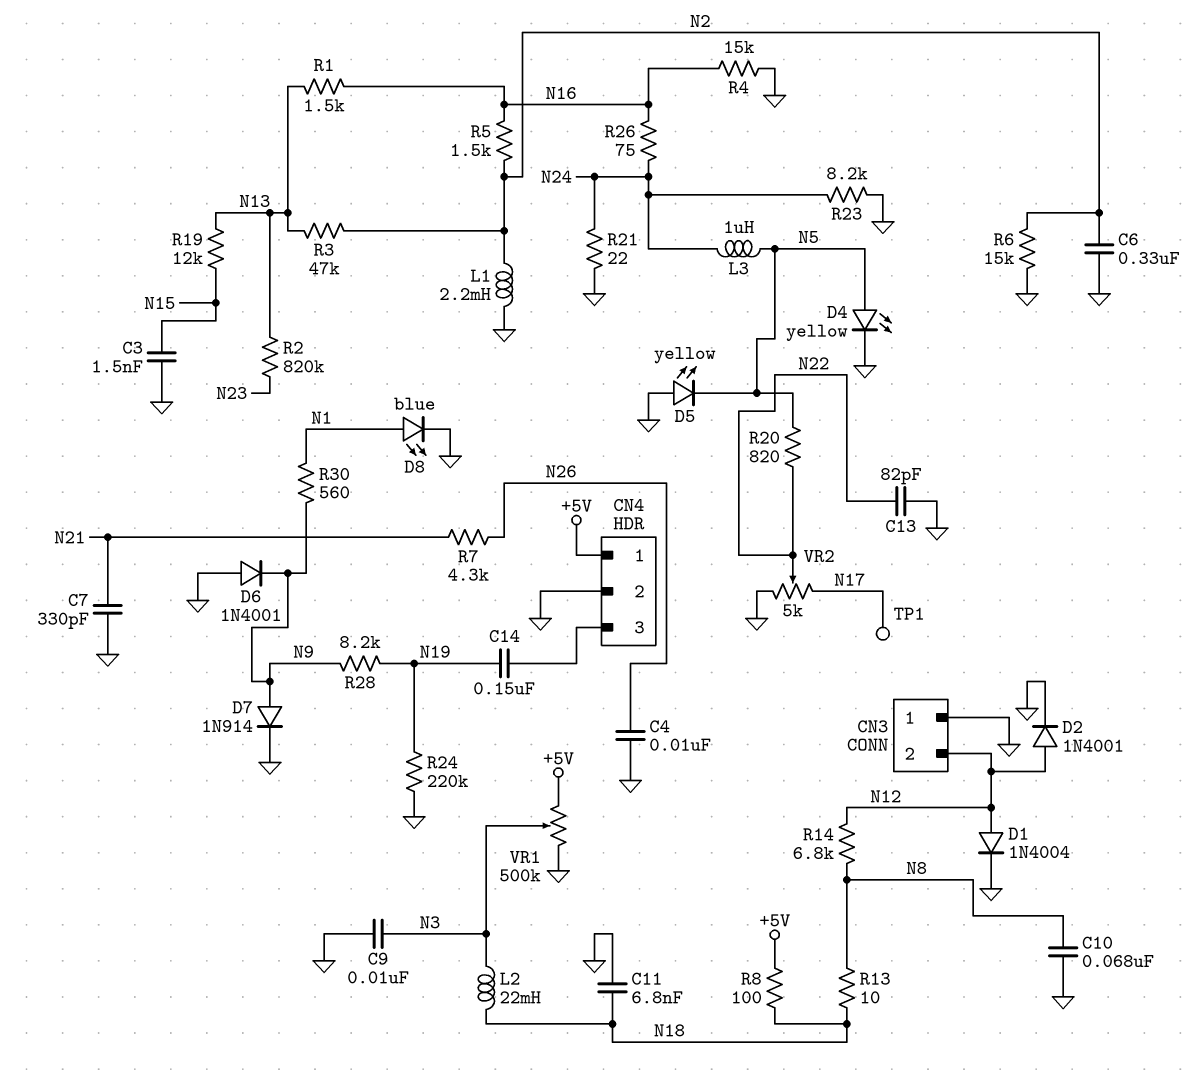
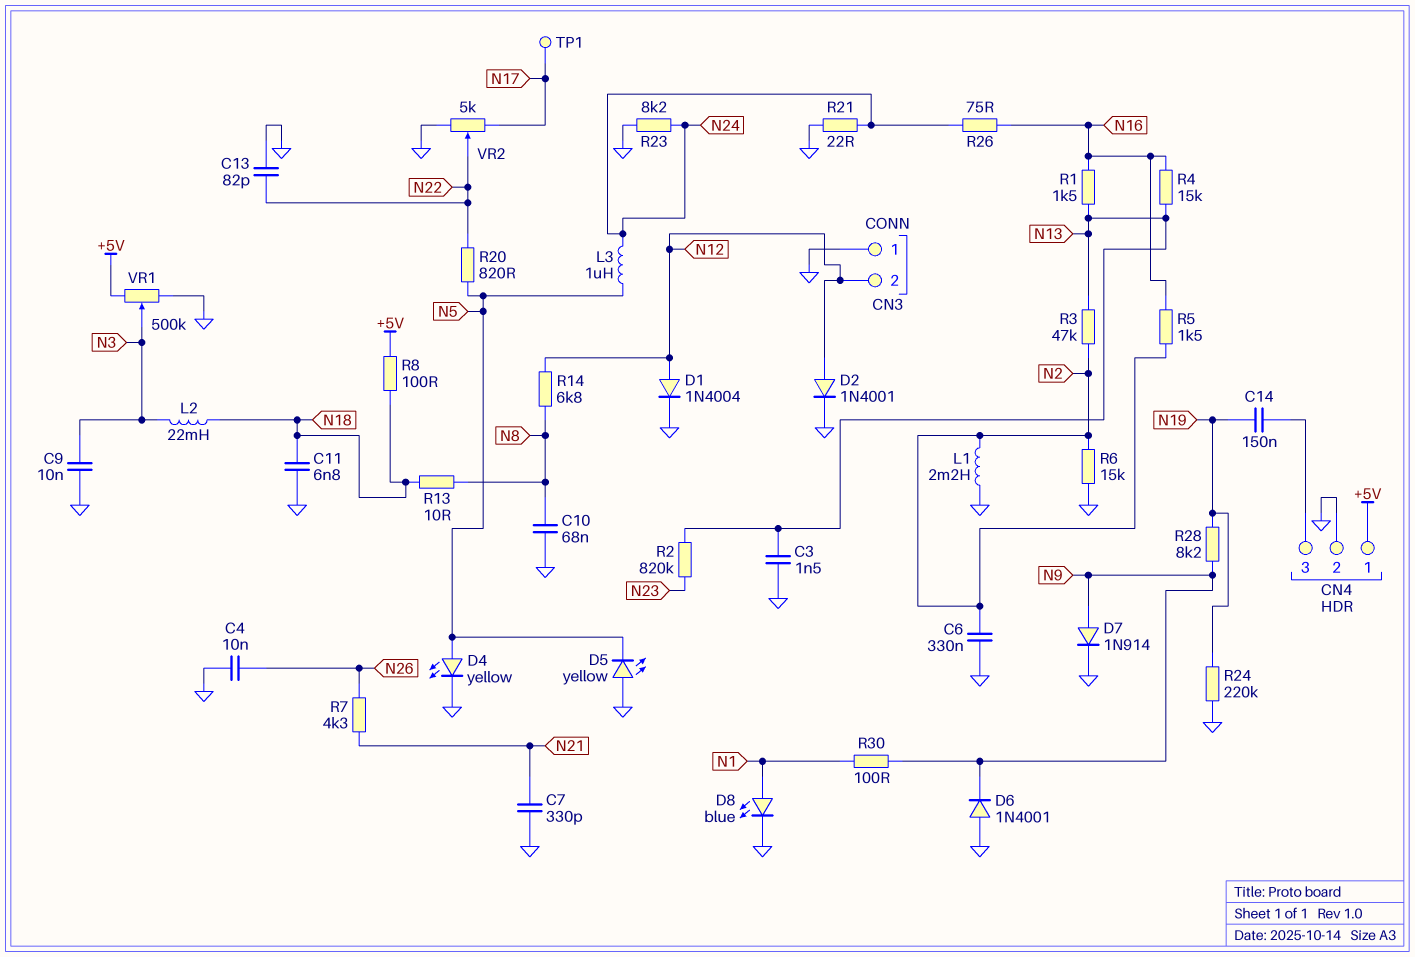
C3: 1.5nF (GND, N15) -> 1.5nF (GND, N13)
R4: 15k (GND, N16) -> 15k (N13, N16)
R19: 12k (N13, N15) -> none
R30: 560 (N1, N9) -> 100 (N1, N9)

